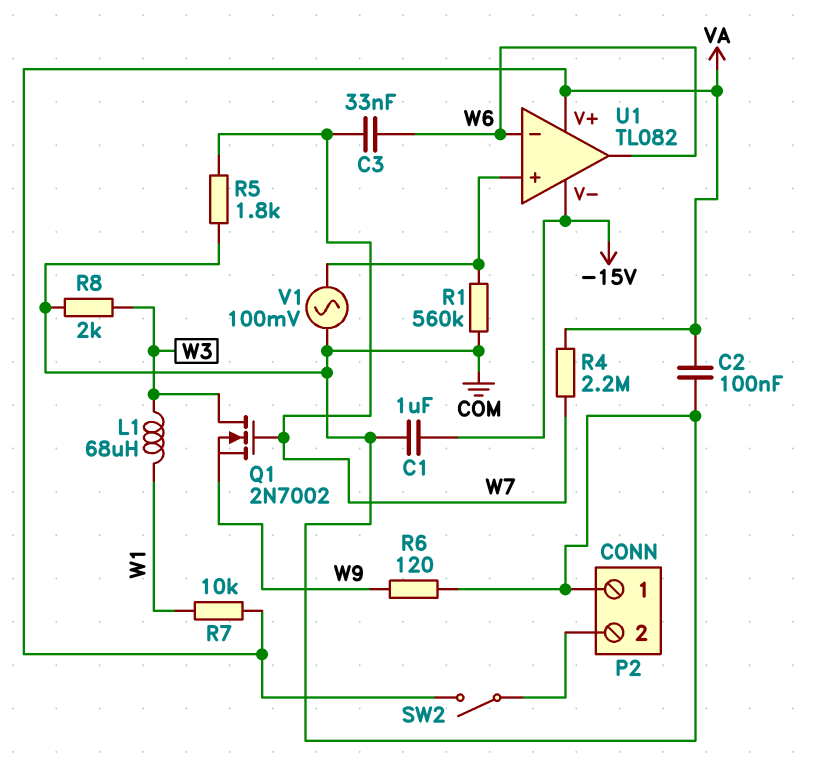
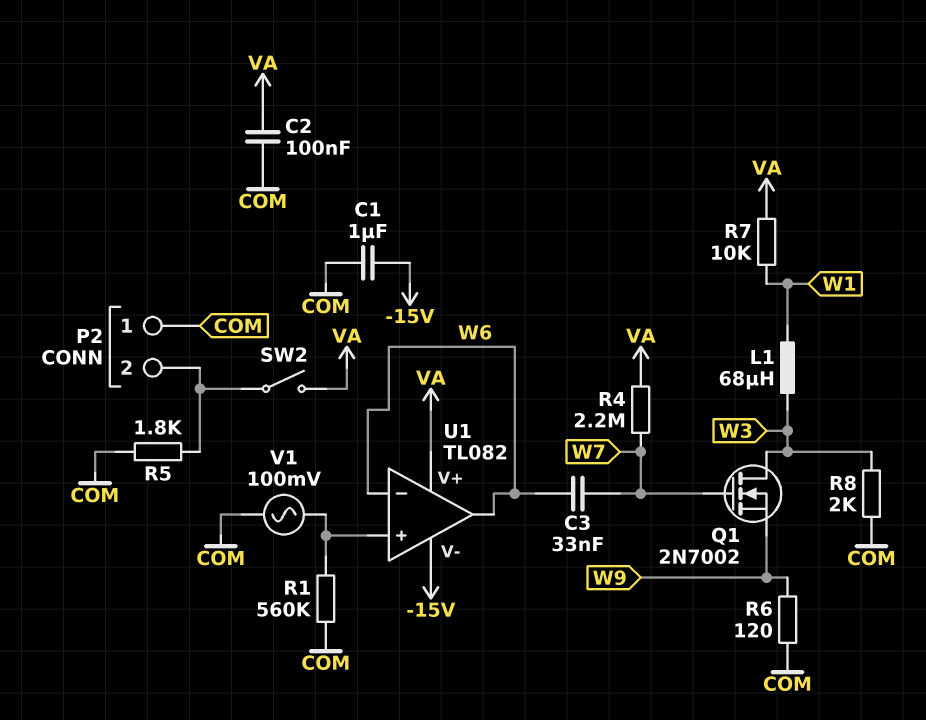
R5: 1.8k (COM, W7) -> 1.8k (COM, P2/2)

